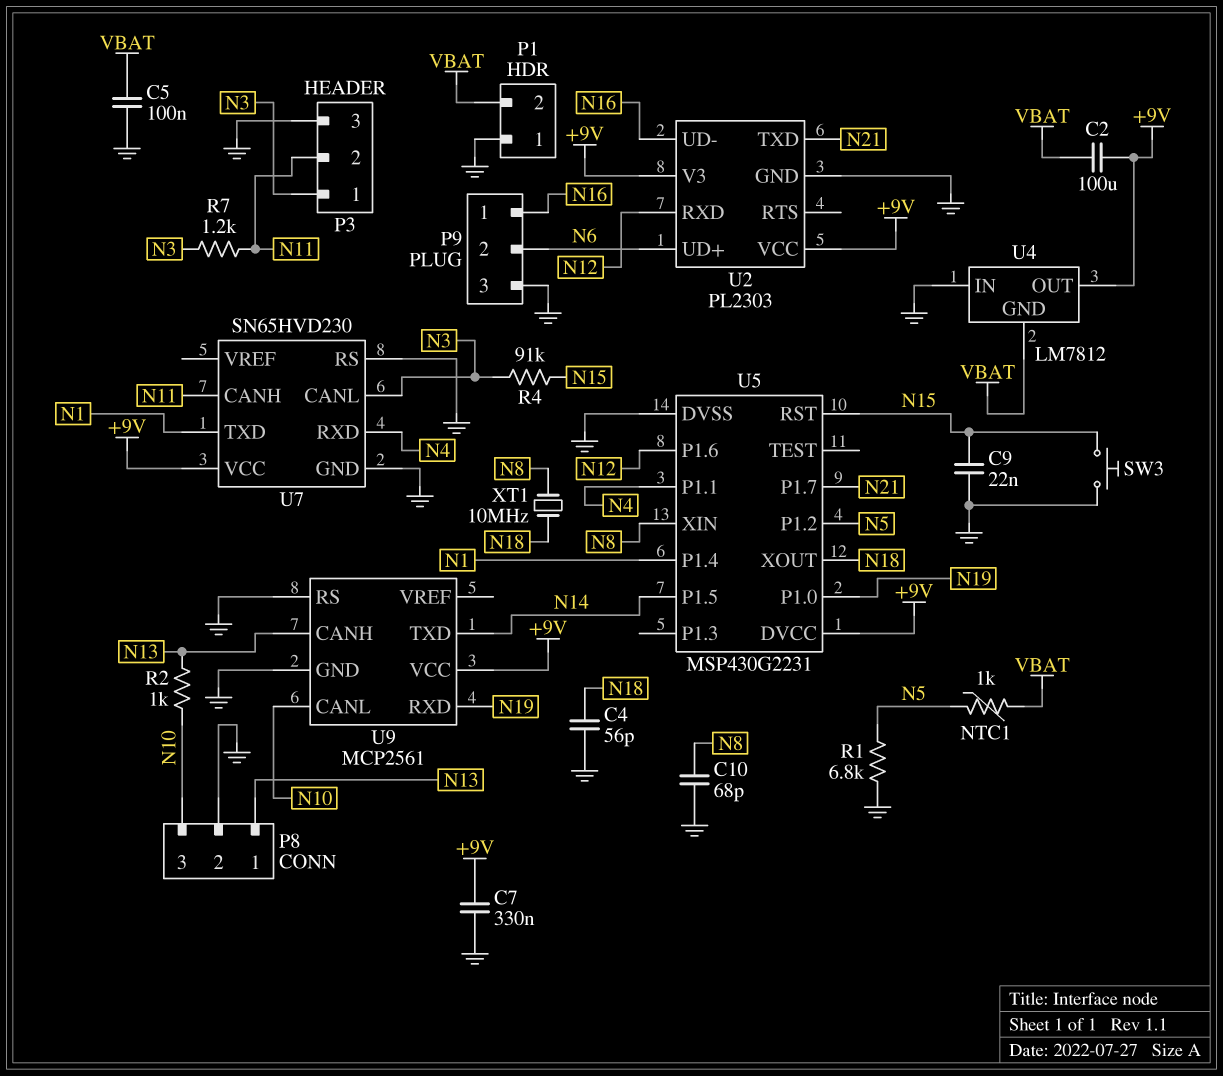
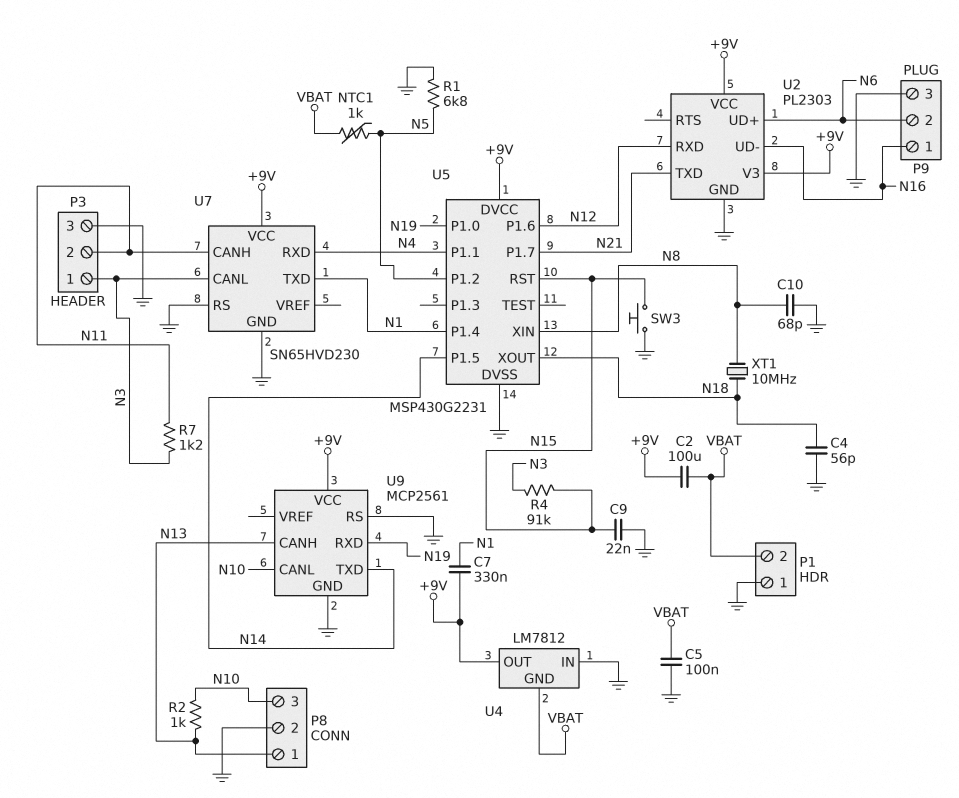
C7: 330nF (+9V, GND) -> 330nF (+9V, N1)

